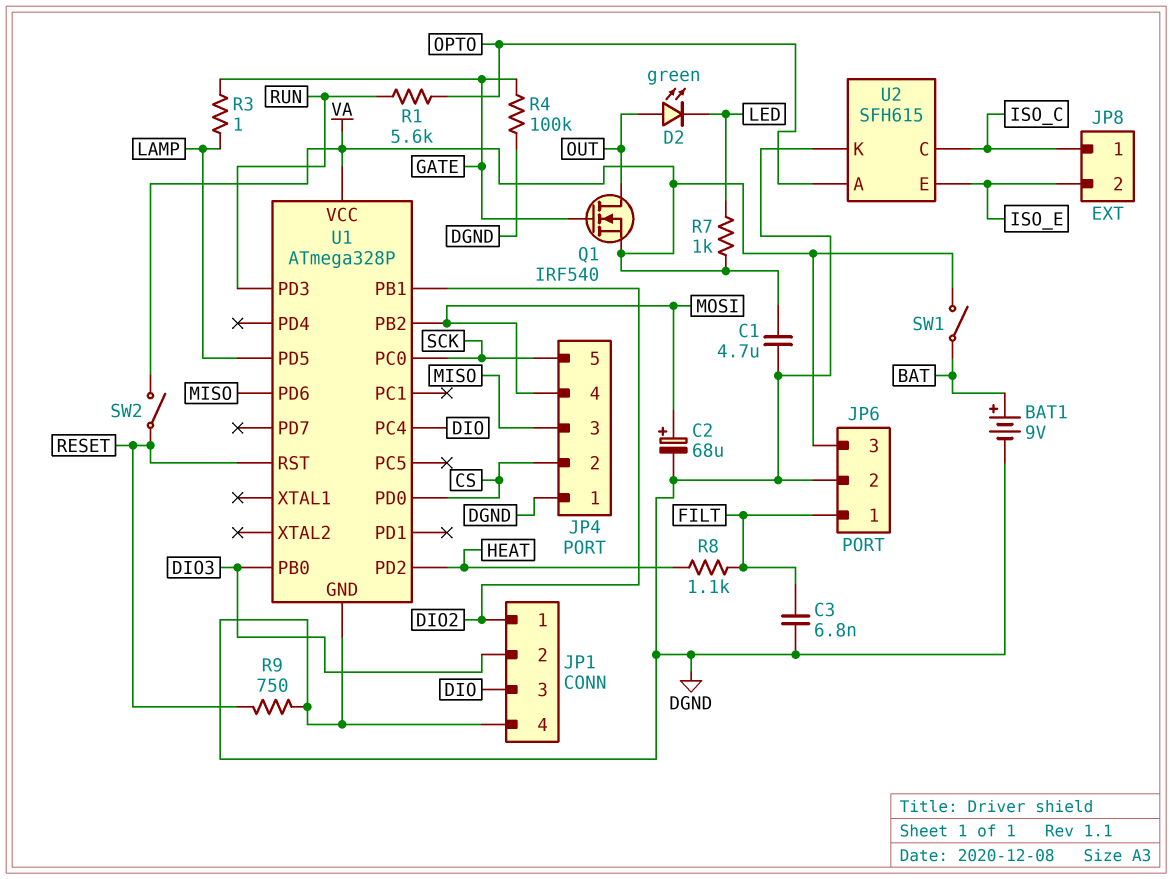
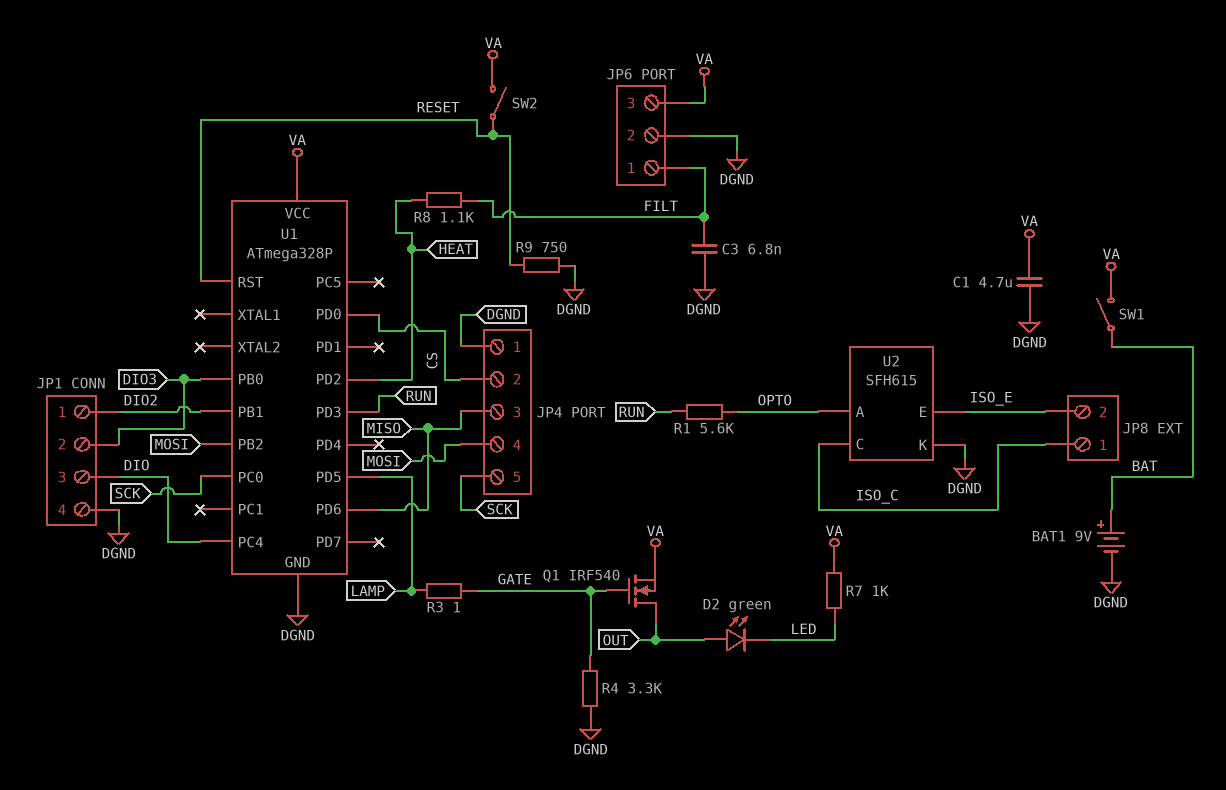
C2: 68uF (plus MOSI, minus DGND) -> none
R4: 100k (DGND, GATE) -> 3.3k (DGND, GATE)

